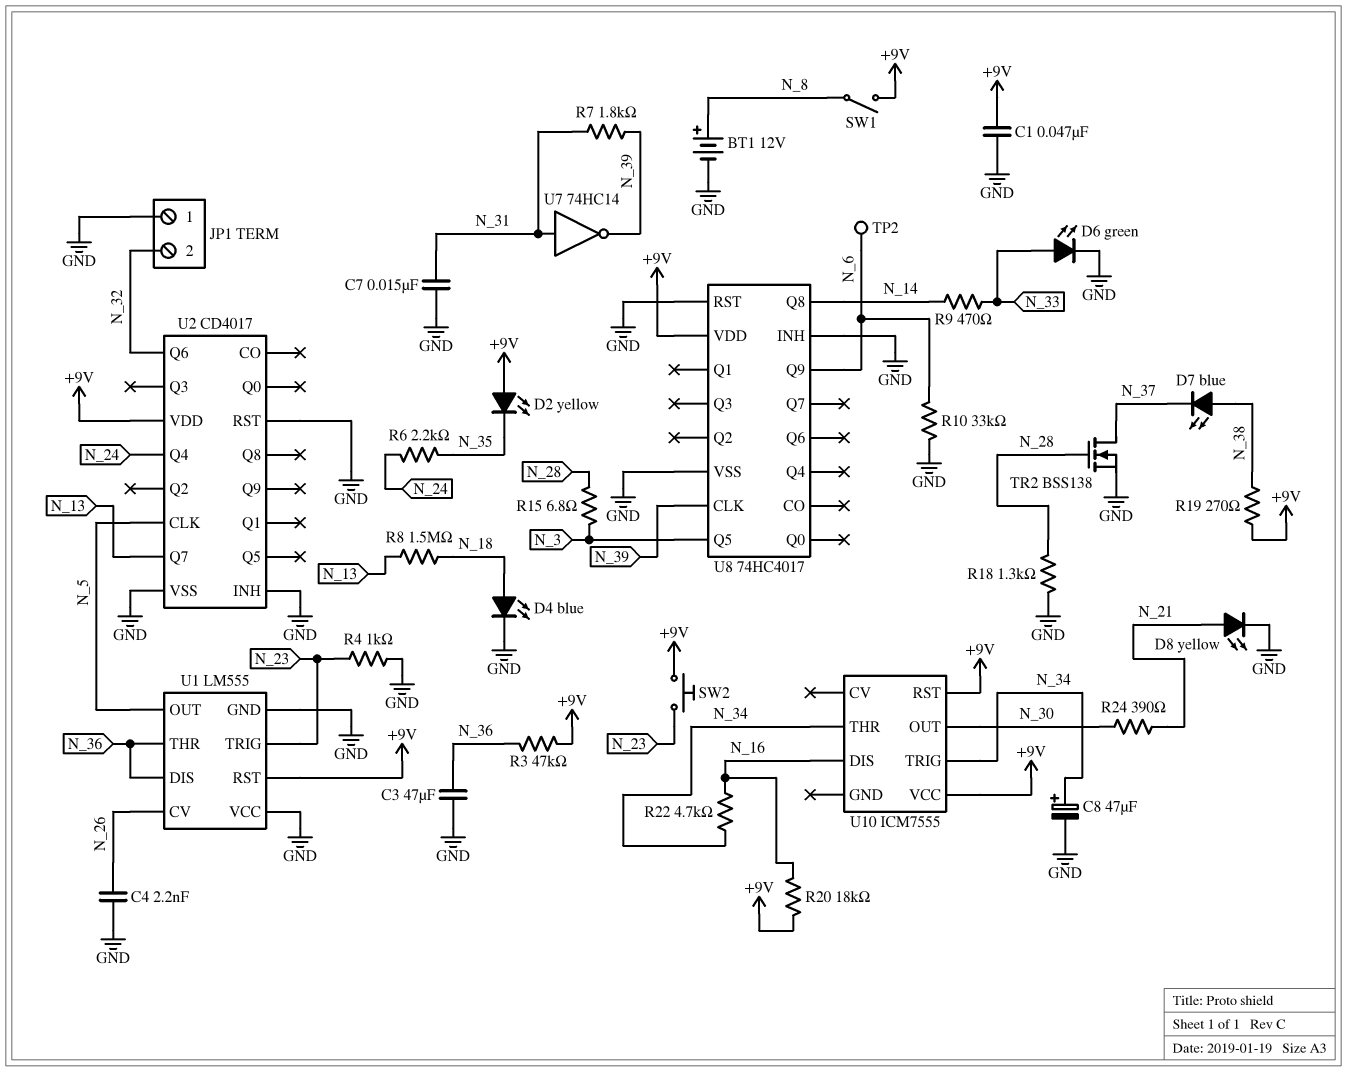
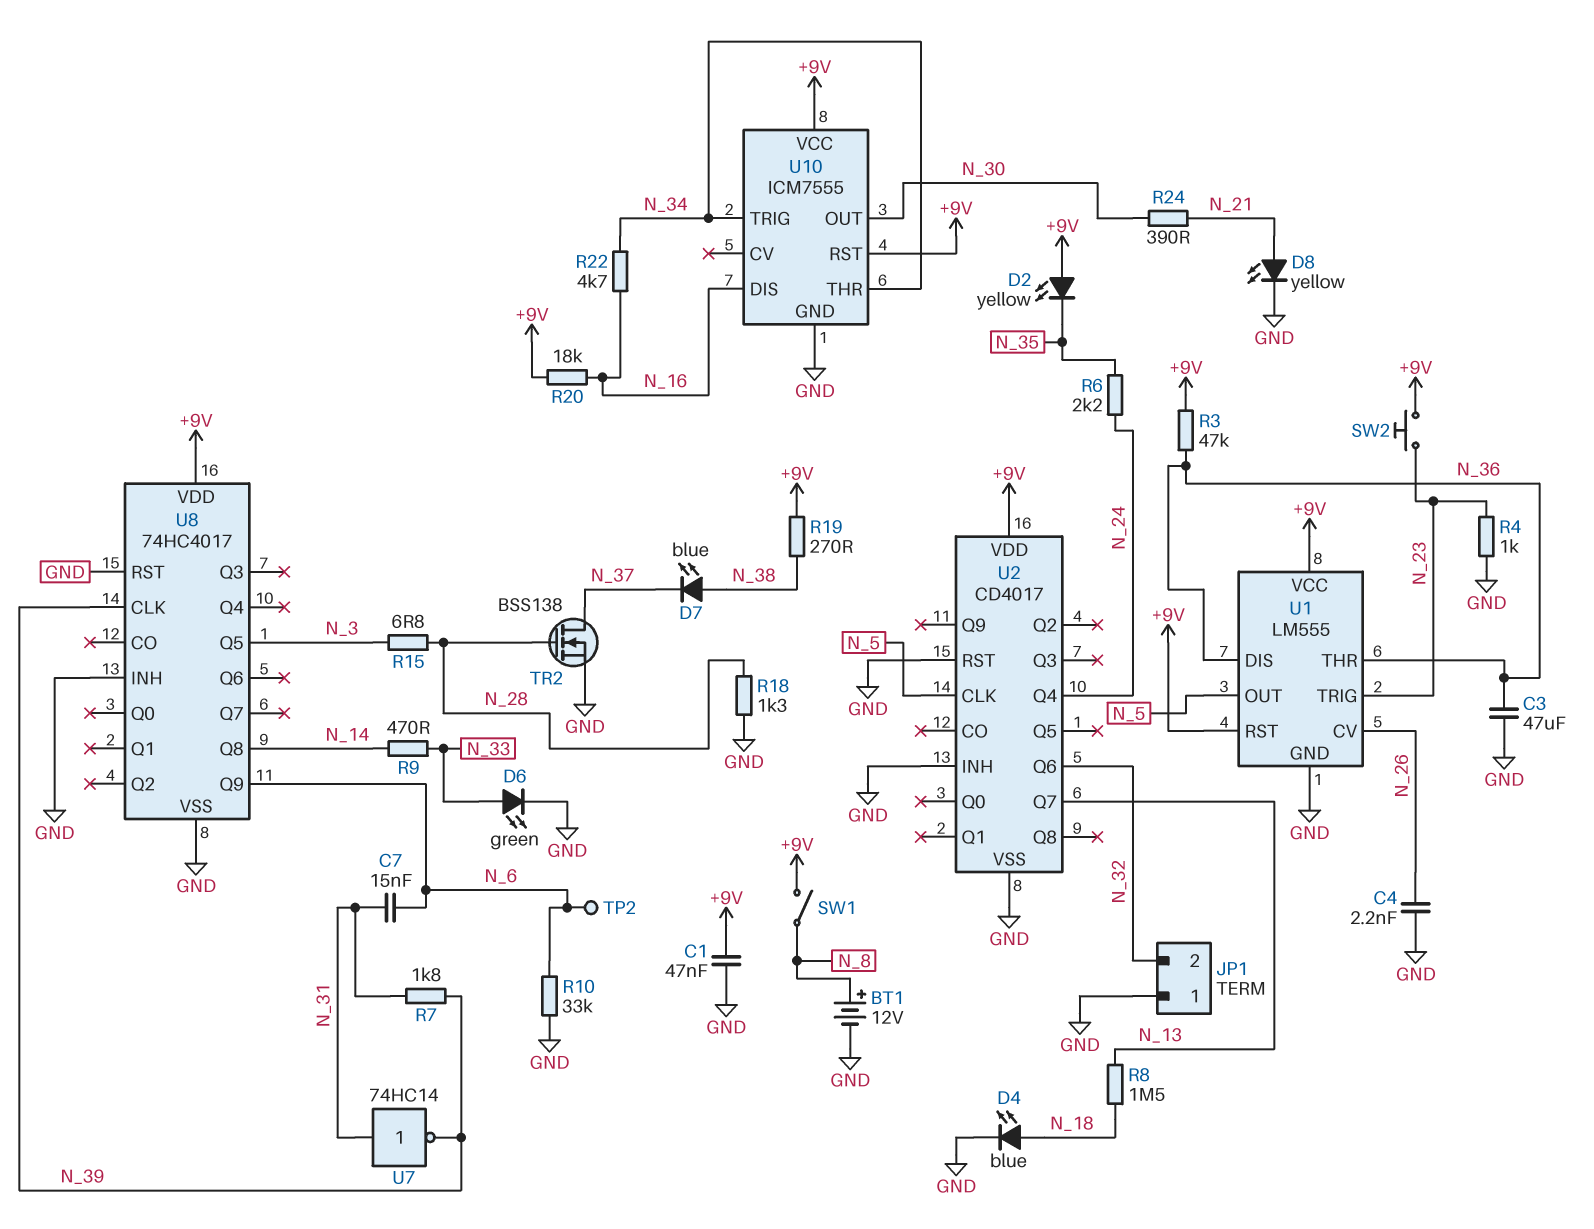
C7: 15nF (GND, N_31) -> 15nF (N_6, N_31)
C8: 47uF (plus N_34, minus GND) -> none
U1 pin VCC: GND -> +9V
U10 pin GND: none -> GND

